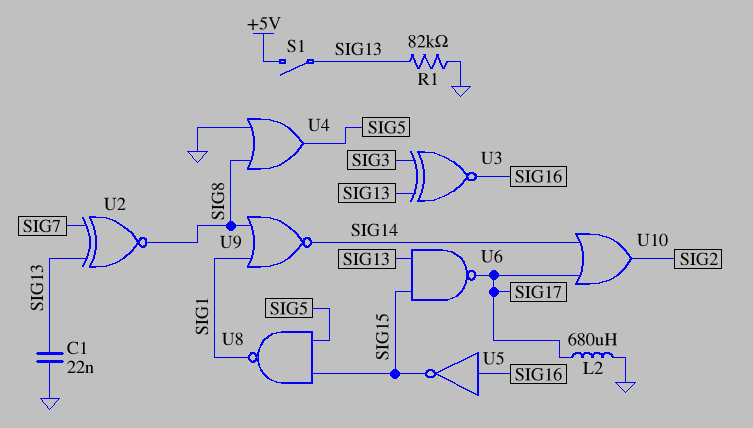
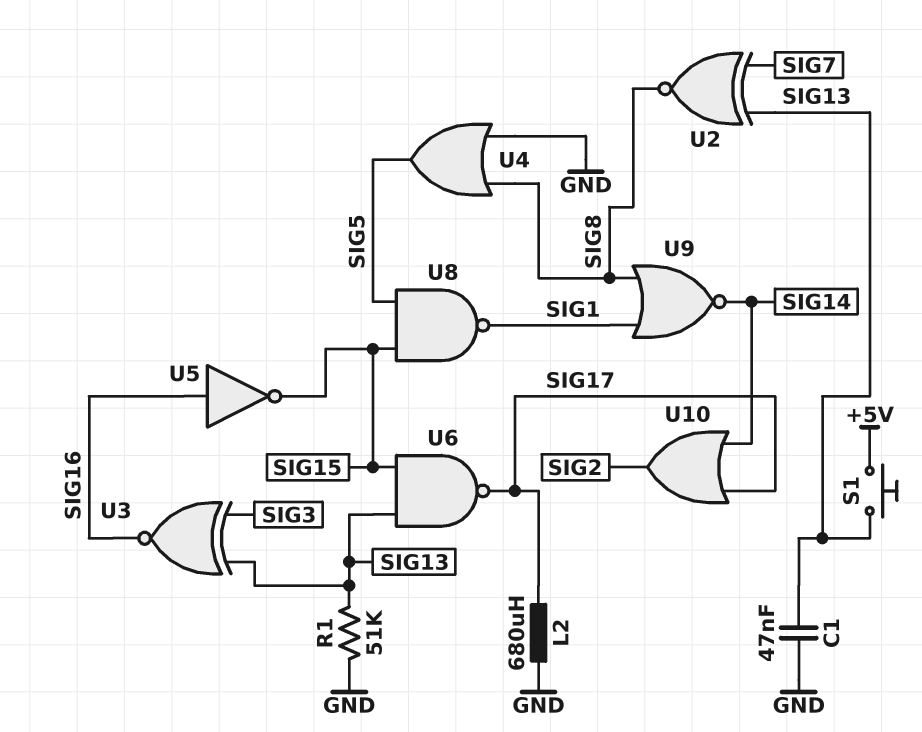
C1: 22nF (GND, SIG13) -> 47nF (GND, SIG13)
R1: 82k (GND, SIG13) -> 51k (GND, SIG13)
S1: switch (+5V, SIG13) -> button (+5V, SIG13)

